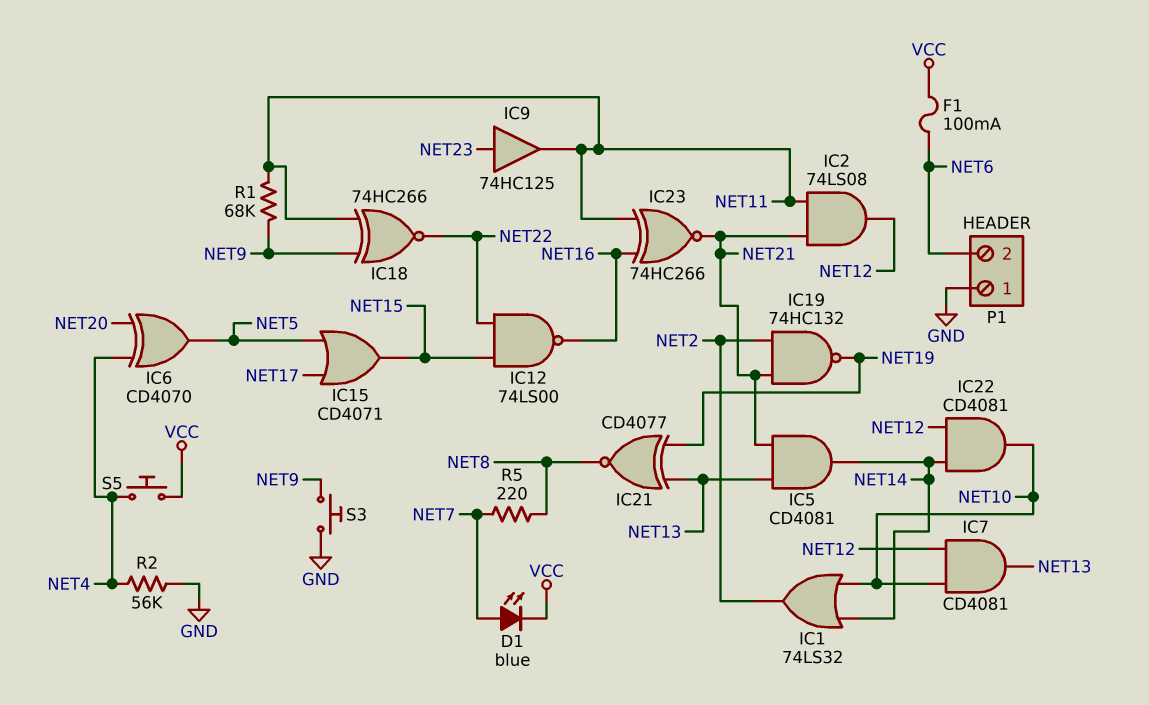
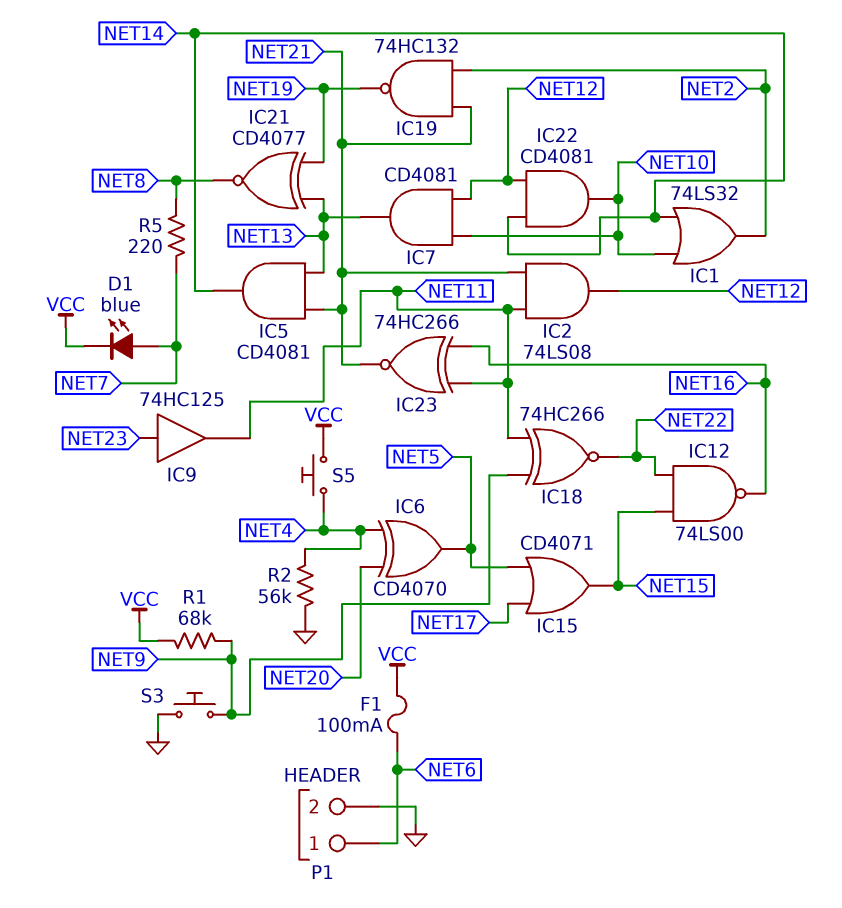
P1 pin 1: GND -> NET6
P1 pin 2: NET6 -> GND
R1: 68k (NET9, NET11) -> 68k (NET9, VCC)

